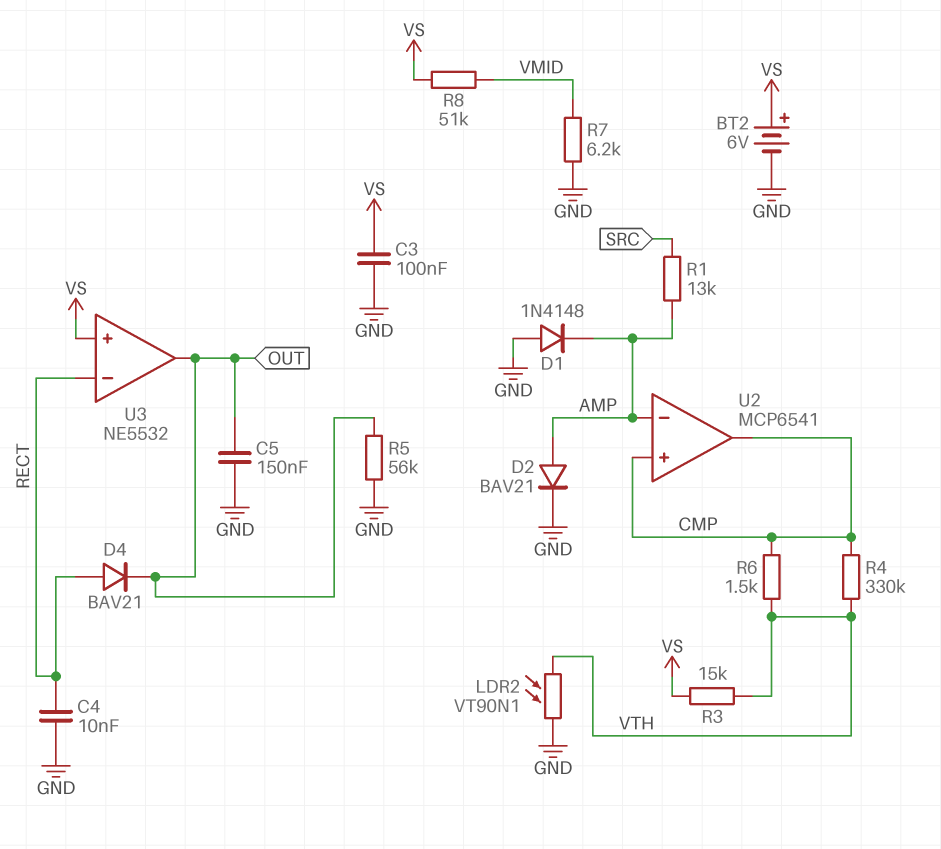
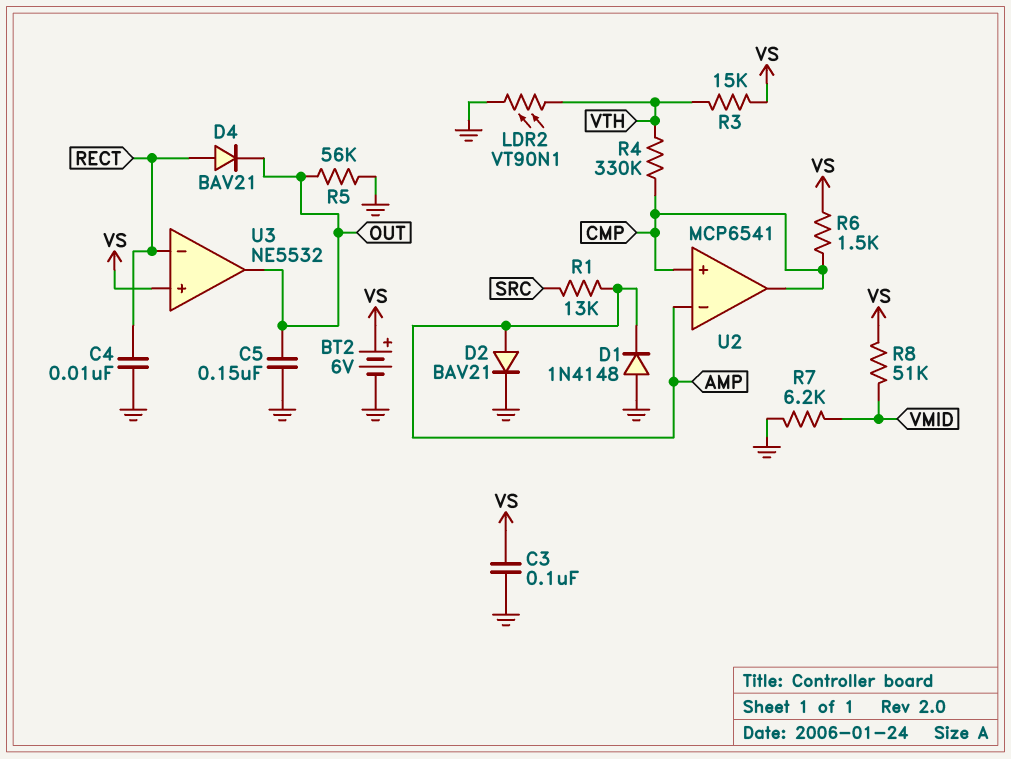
R6: 1.5k (CMP, VTH) -> 1.5k (CMP, VS)

